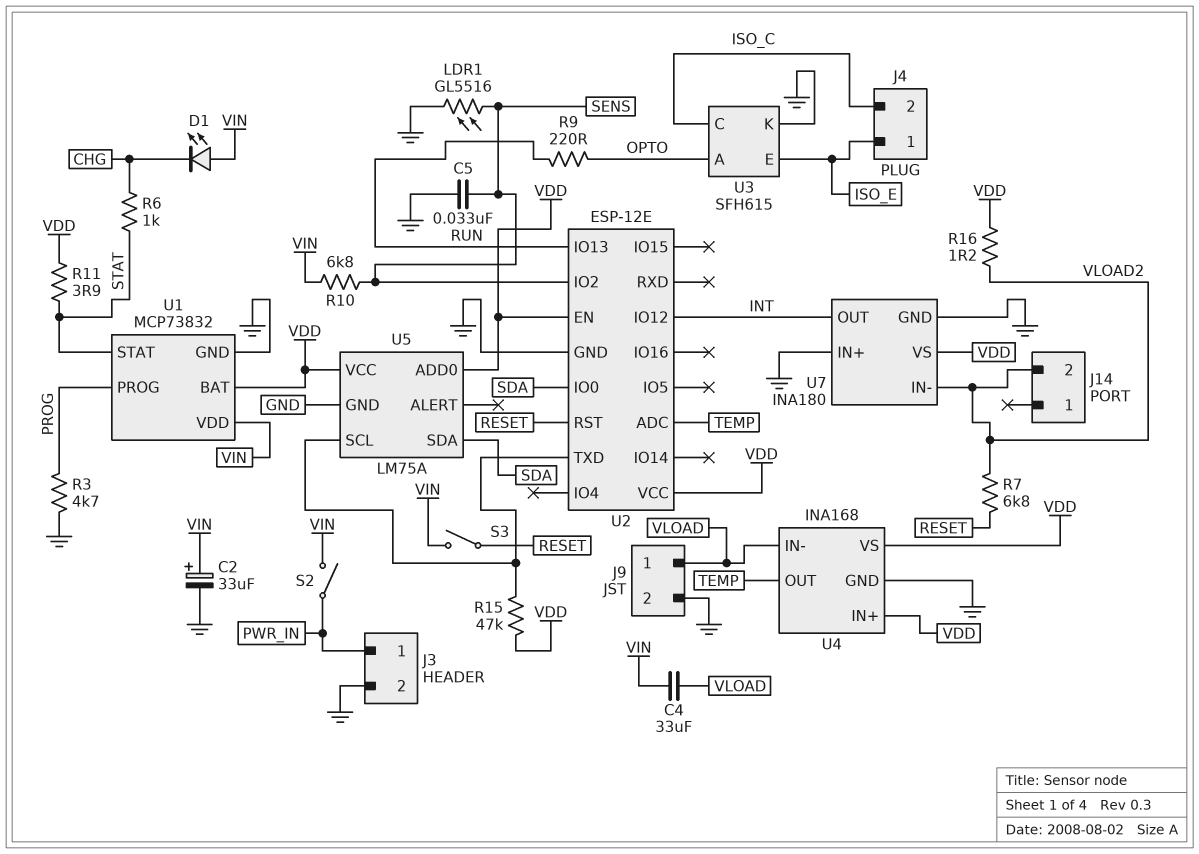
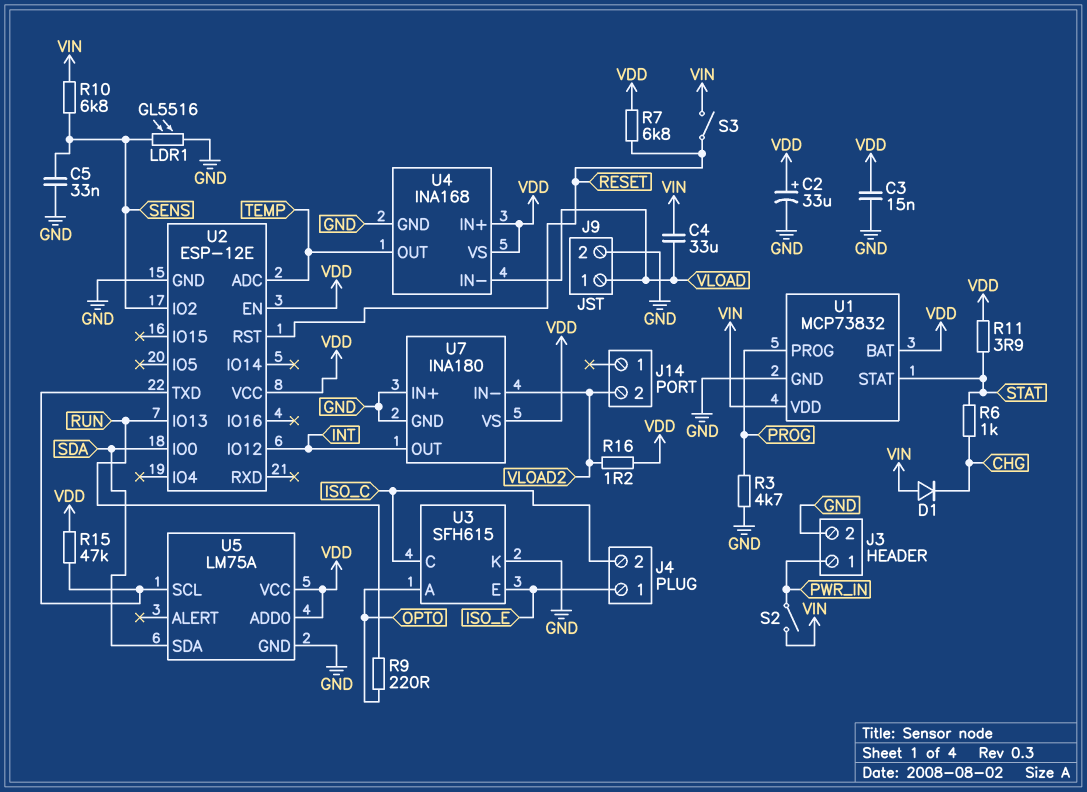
C2: 33uF (plus VIN, minus GND) -> 33uF (plus VDD, minus GND)
C3: none -> 15nF (GND, VDD)
D1: LED (A VIN, K CHG) -> diode (A VIN, K CHG)
R7: 6.8k (RESET, VLOAD2) -> 6.8k (RESET, VDD)

